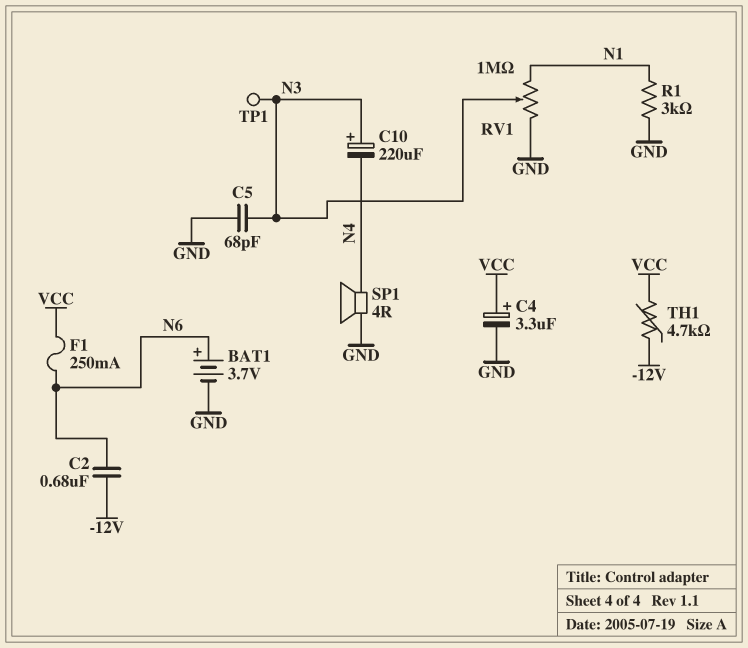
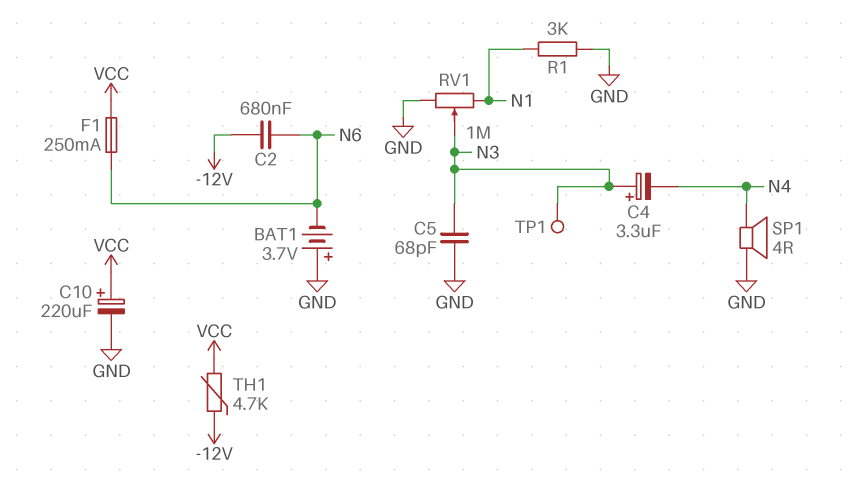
BAT1: 3.7V (plus N6, minus GND) -> 3.7V (plus GND, minus N6)
C4: 3.3uF (plus VCC, minus GND) -> 3.3uF (plus N3, minus N4)
C10: 220uF (plus N3, minus N4) -> 220uF (plus VCC, minus GND)

